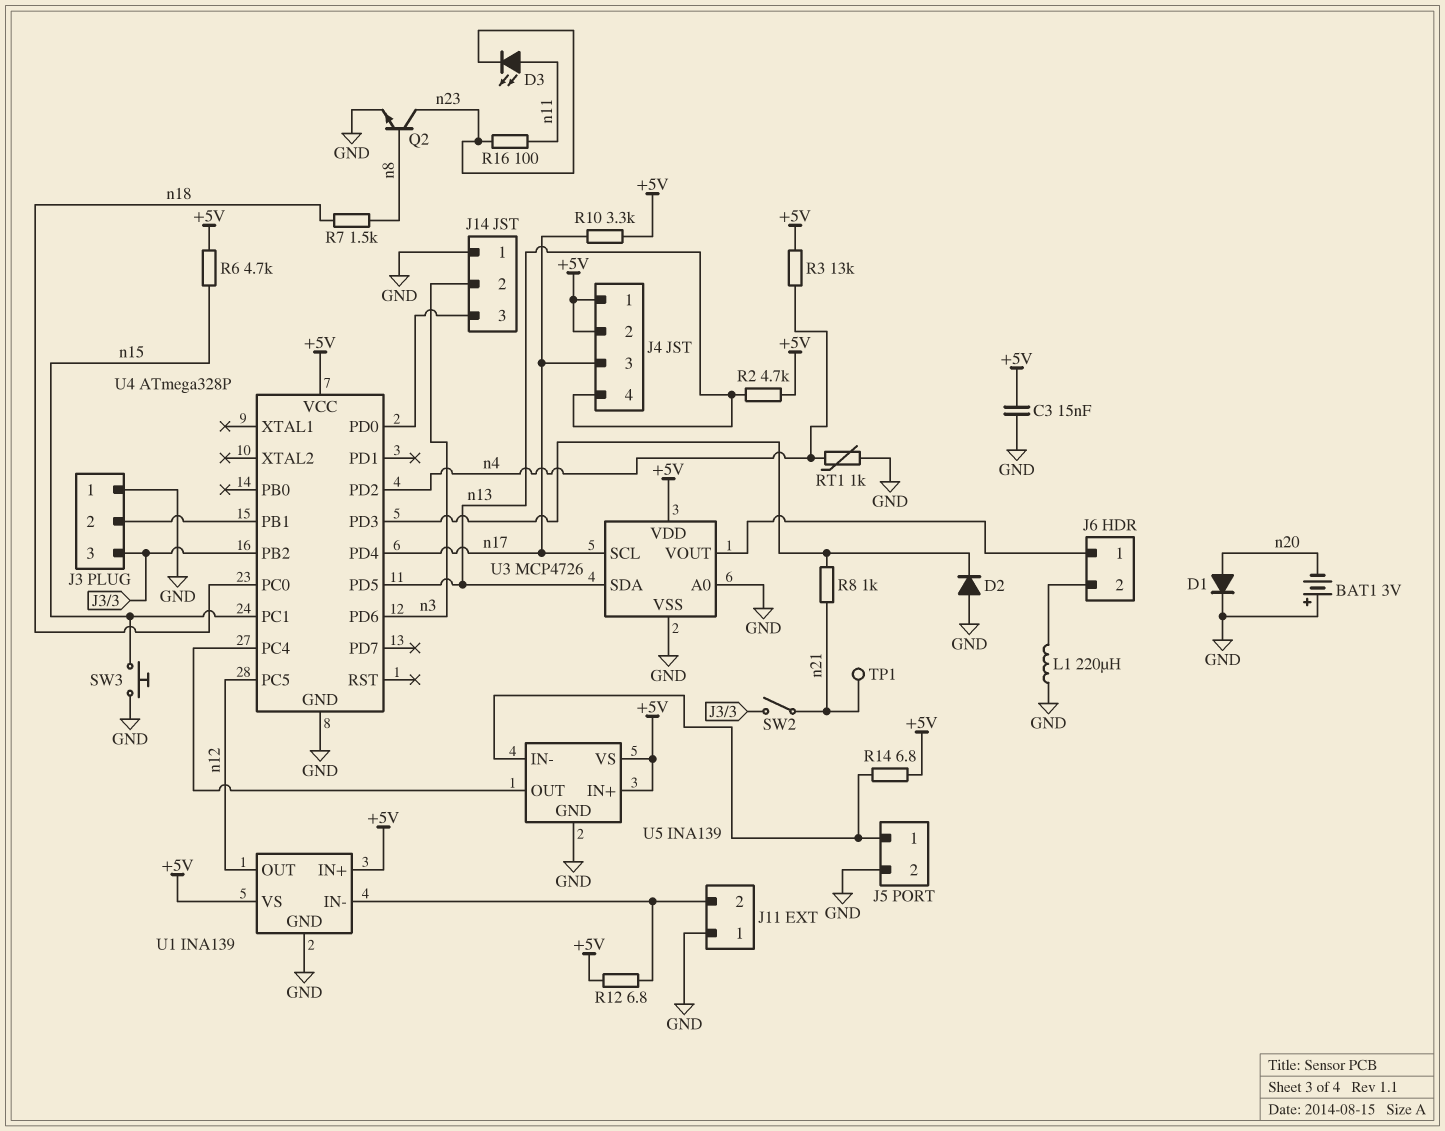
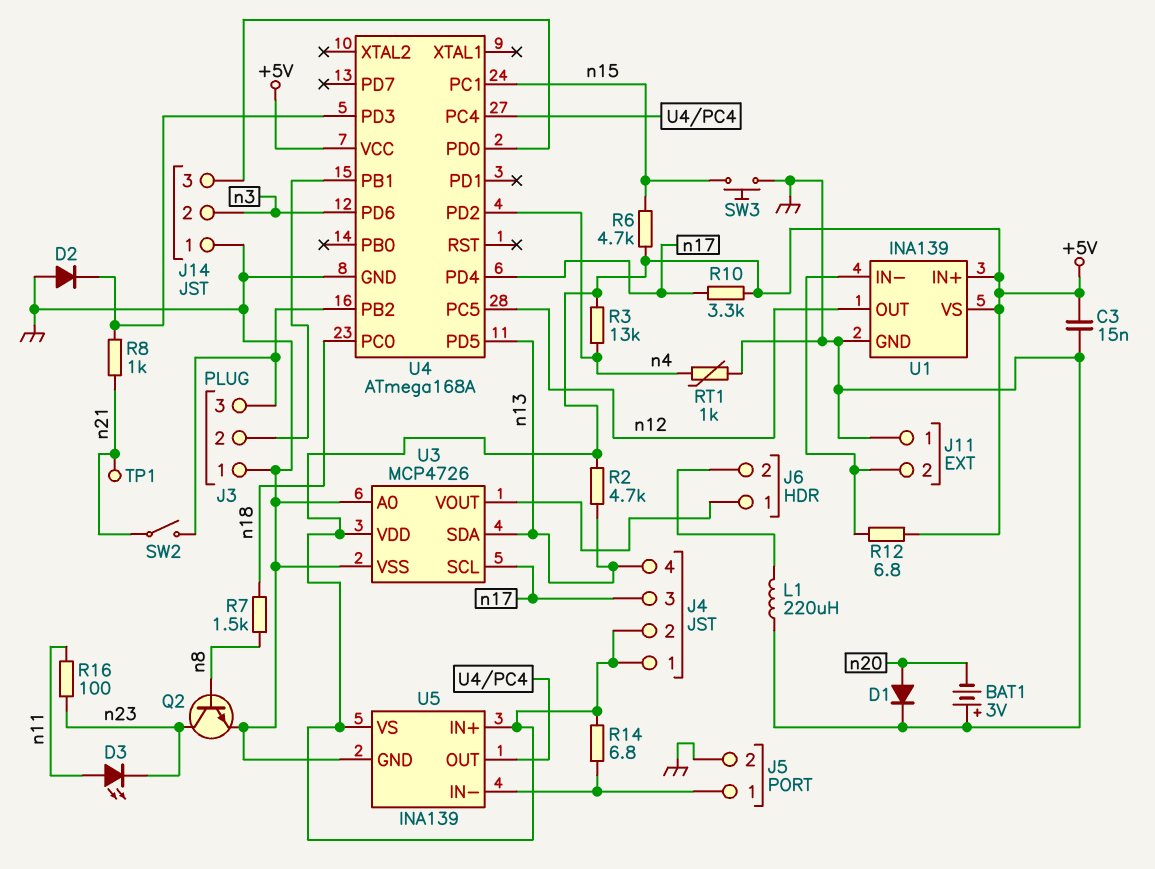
U4: ATmega328P -> ATmega168A

